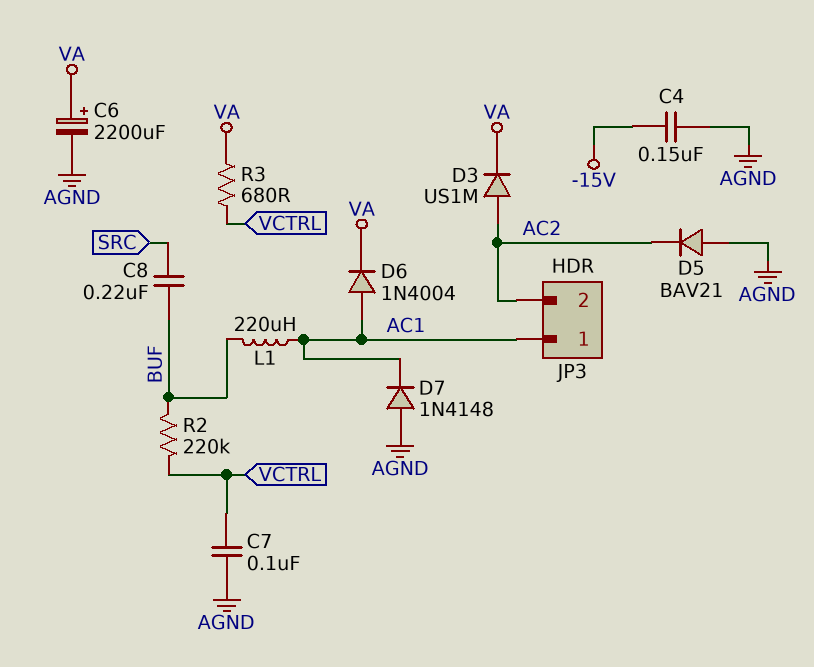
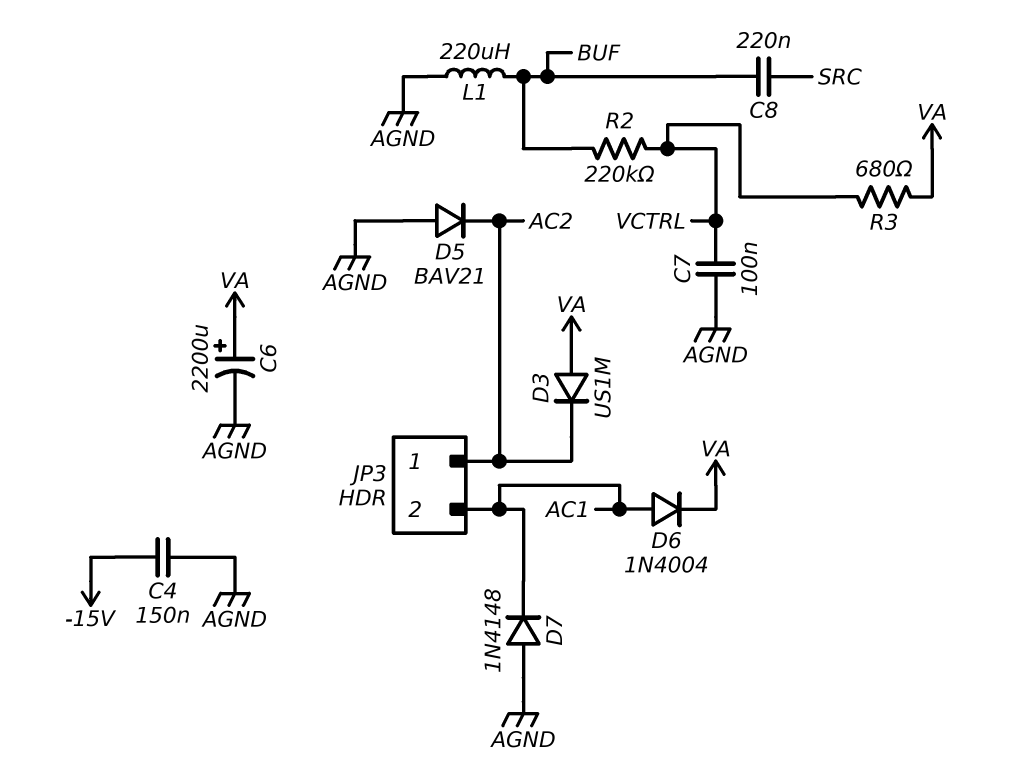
D3: diode US1M (A AC2, K VA) -> diode US1M (A VA, K AC2)
JP3 pin 1: AC1 -> AC2
JP3 pin 2: AC2 -> AC1
L1: 220uH (AC1, BUF) -> 220uH (AGND, BUF)

